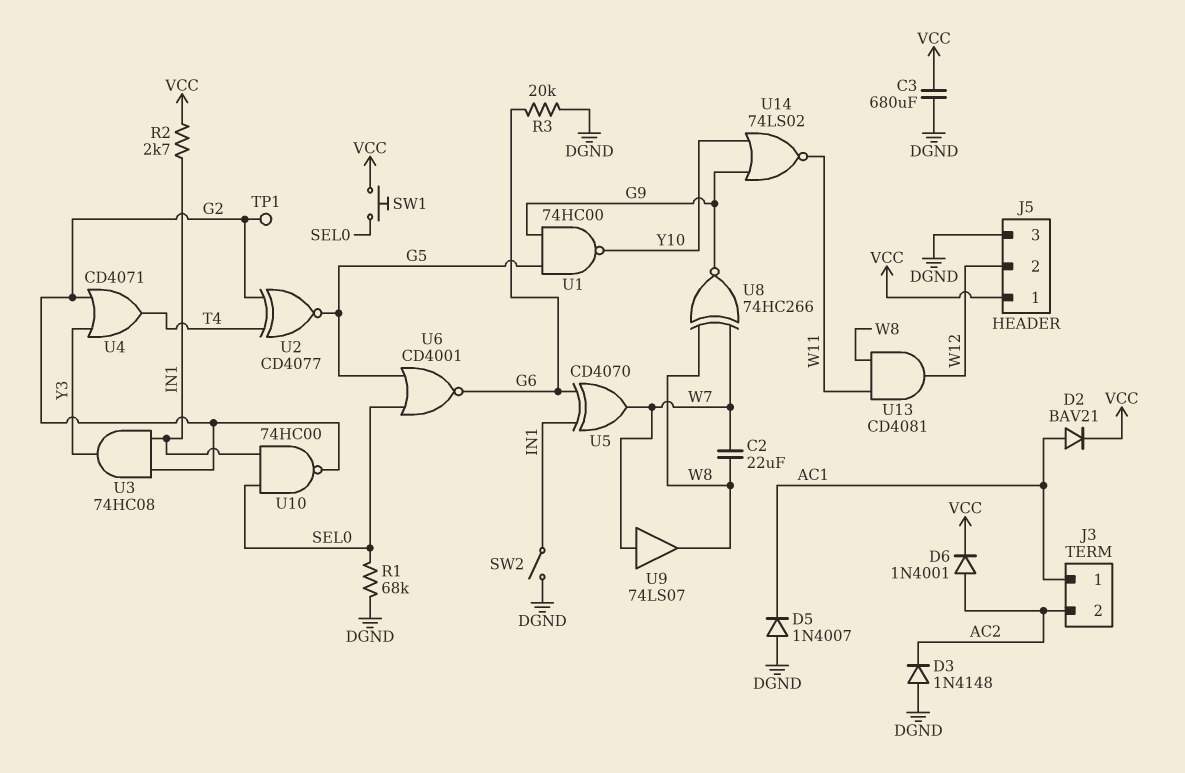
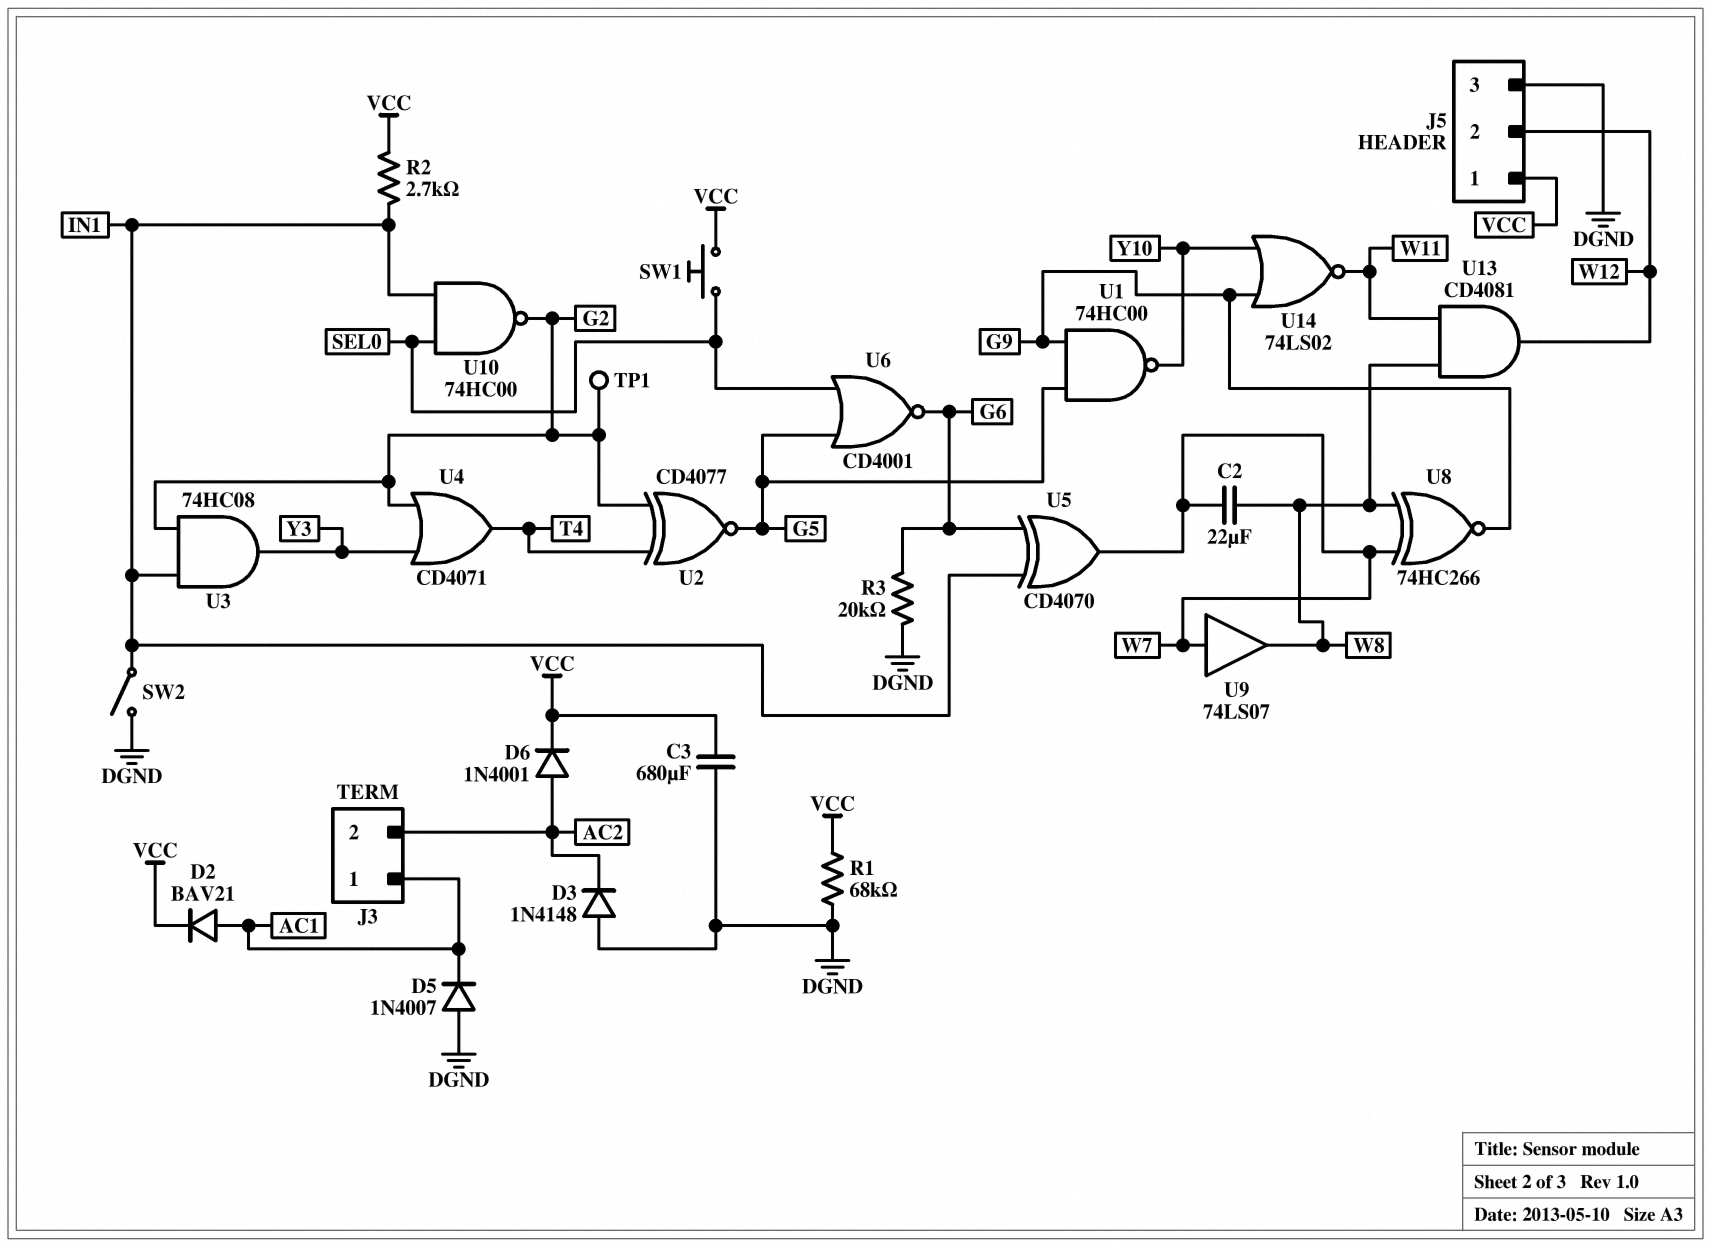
R1: 68k (DGND, SEL0) -> 68k (DGND, VCC)

